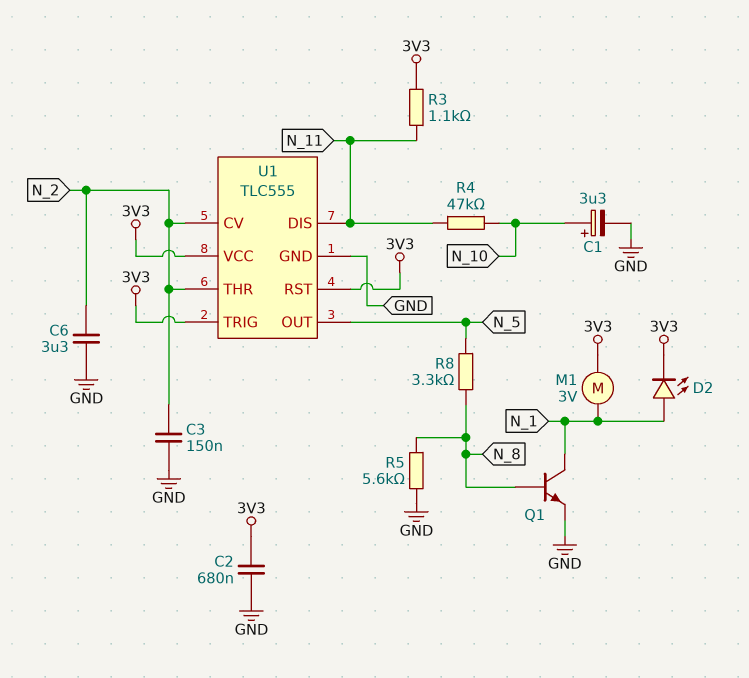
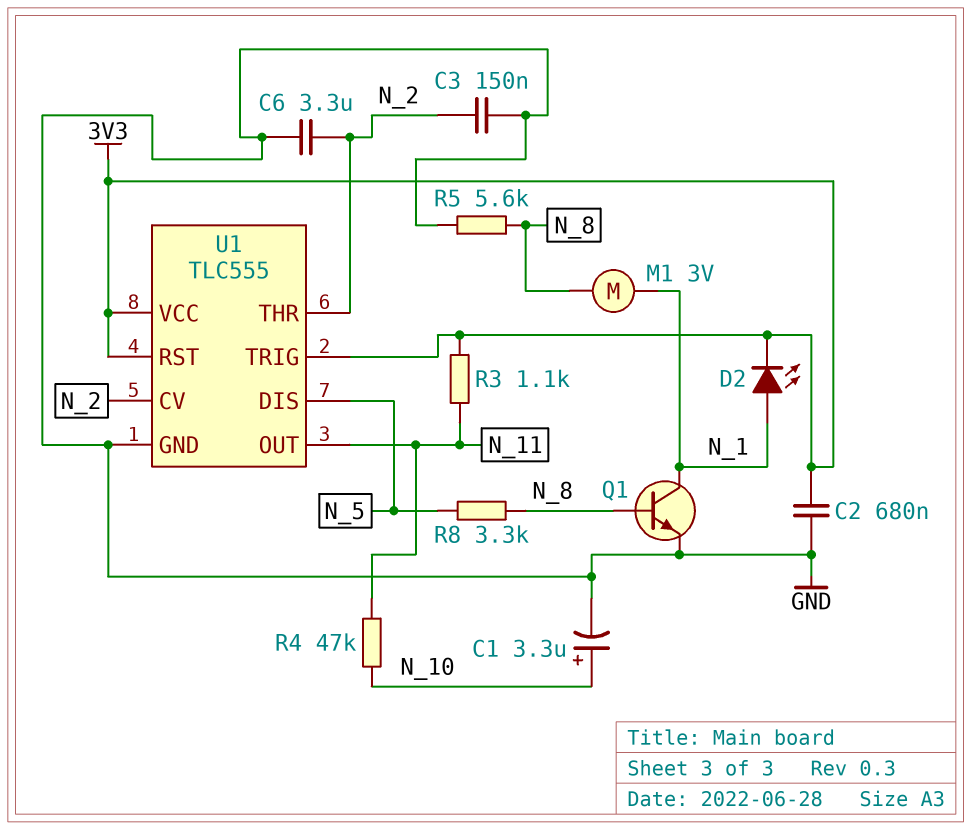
M1: motor 3V (3V3, N_1) -> motor 3V (N_1, N_8)
U1 pin DIS: N_11 -> N_5
U1 pin OUT: N_5 -> N_11

